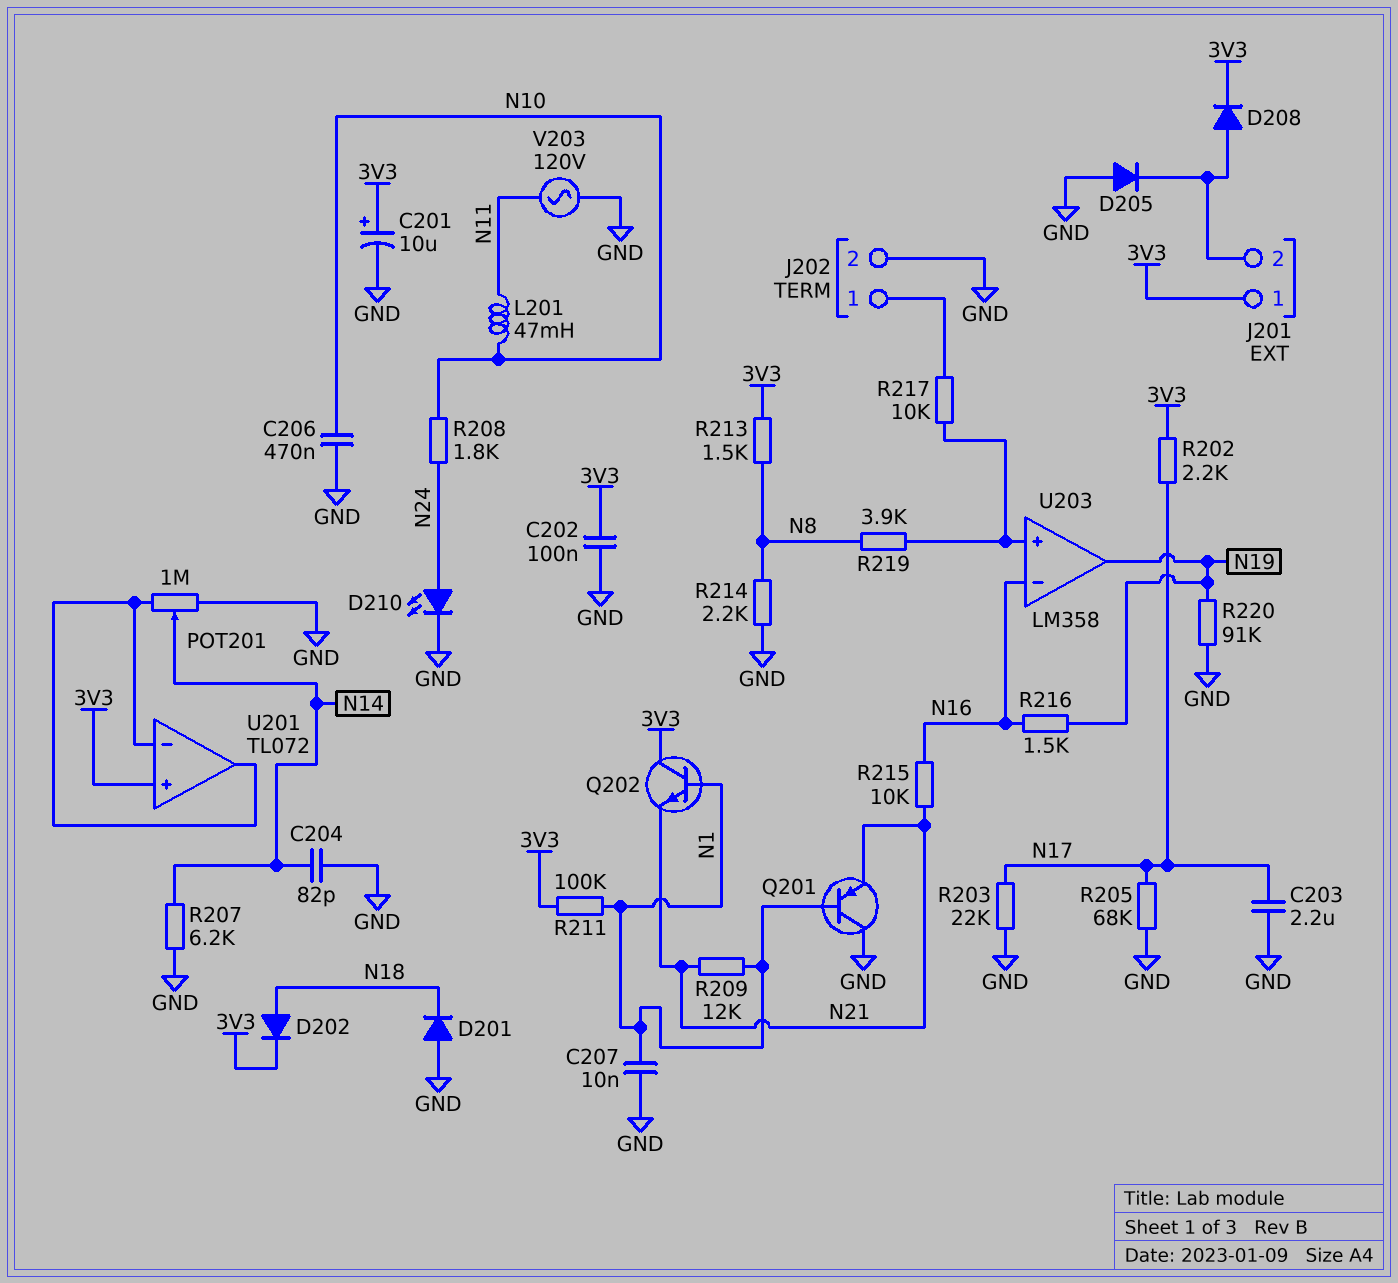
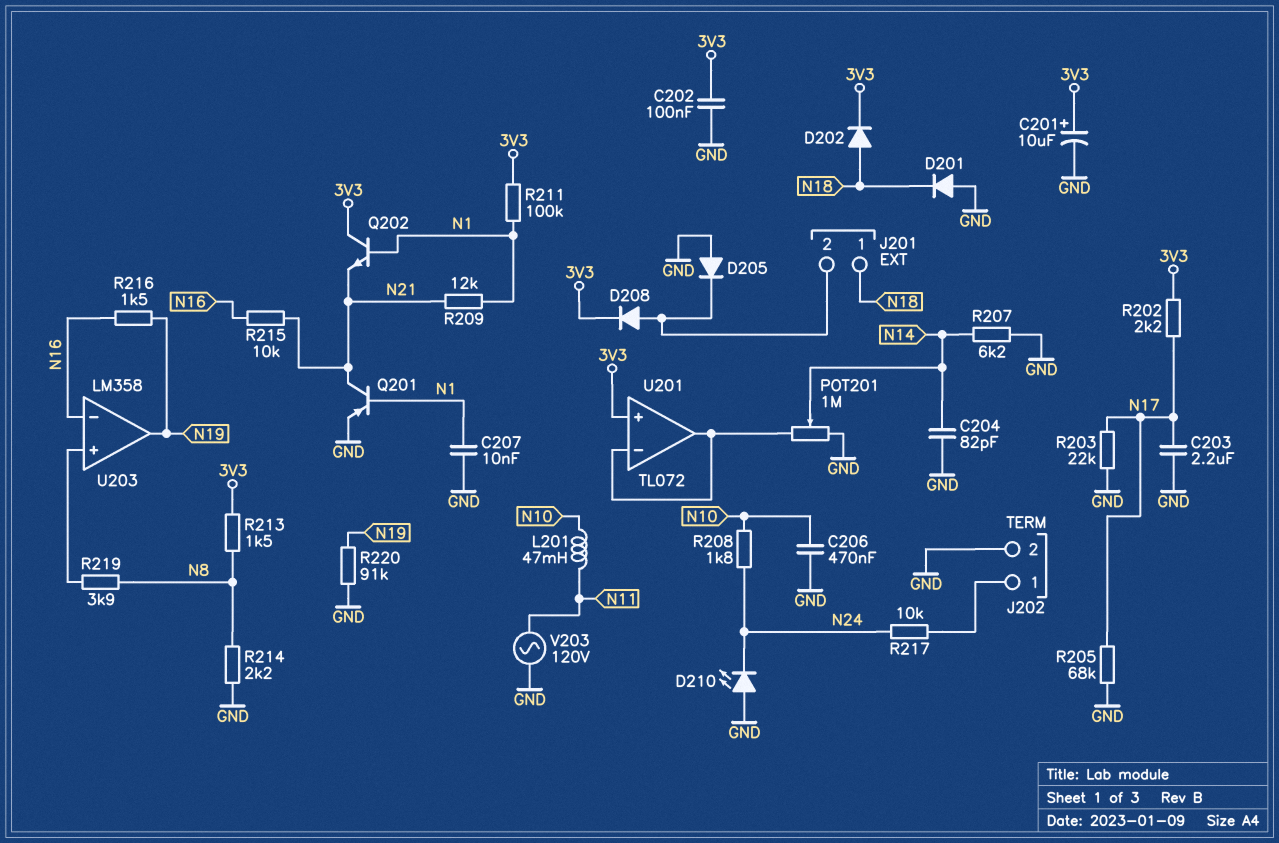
D210: LED (A N24, K GND) -> LED (A GND, K N24)
J201 pin 1: 3V3 -> N18
Q201: PNP (B N1, C GND, E N21) -> PNP (B N1, C N21, E GND)
R217: 10k (J202/1, U203/in+) -> 10k (J202/1, N24)

